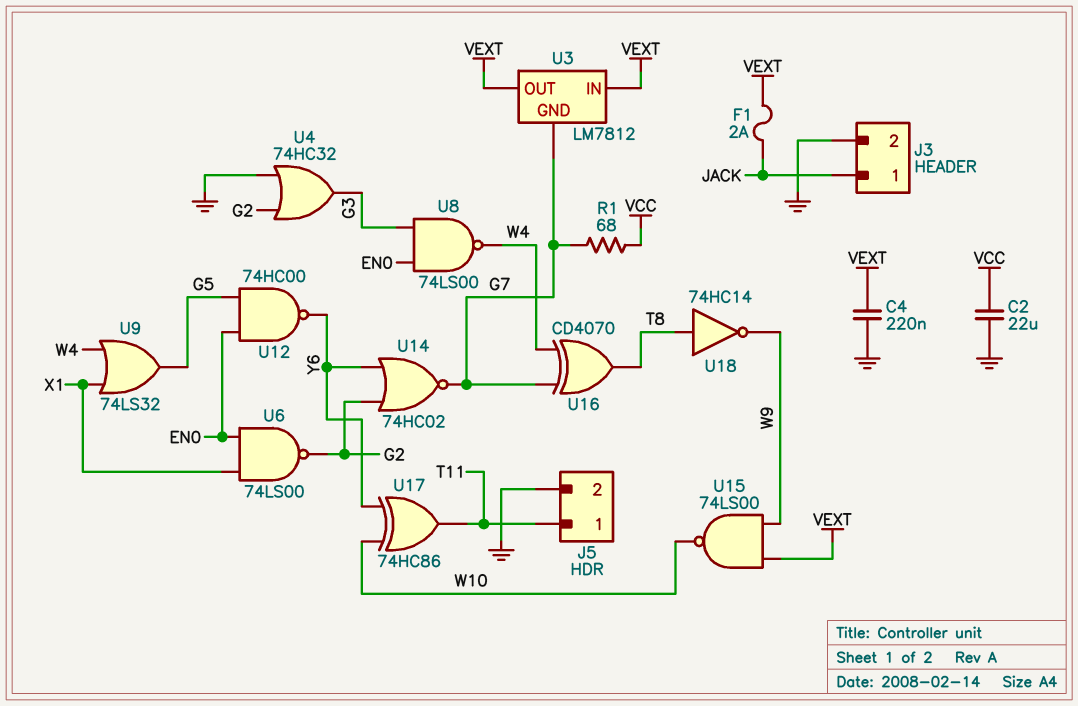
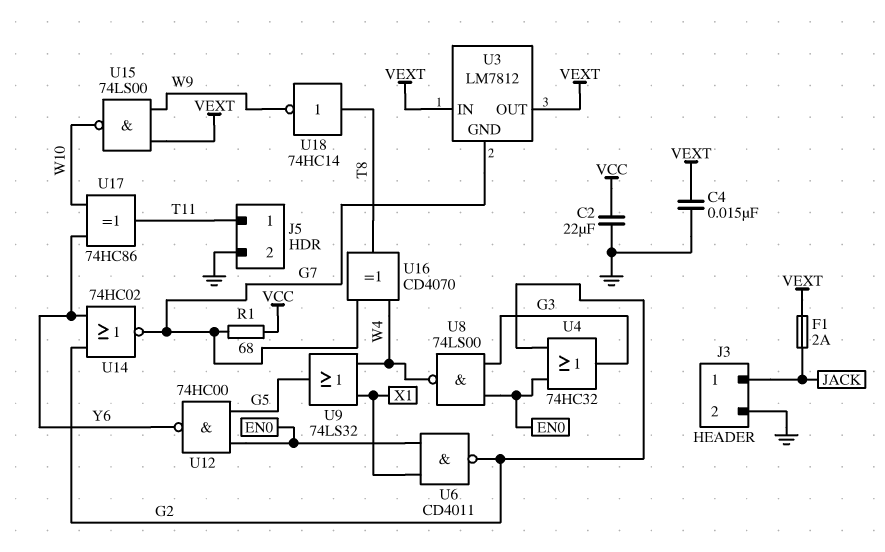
C4: 220nF (GND, VEXT) -> 15nF (GND, VEXT)
U4: OR 74HC32 (in G2, in GND, out G3) -> OR 74HC32 (in EN0, in G2, out G3)
U6: NAND 74LS00 (in EN0, in X1, out G2) -> NAND CD4011 (in EN0, in X1, out G2)

